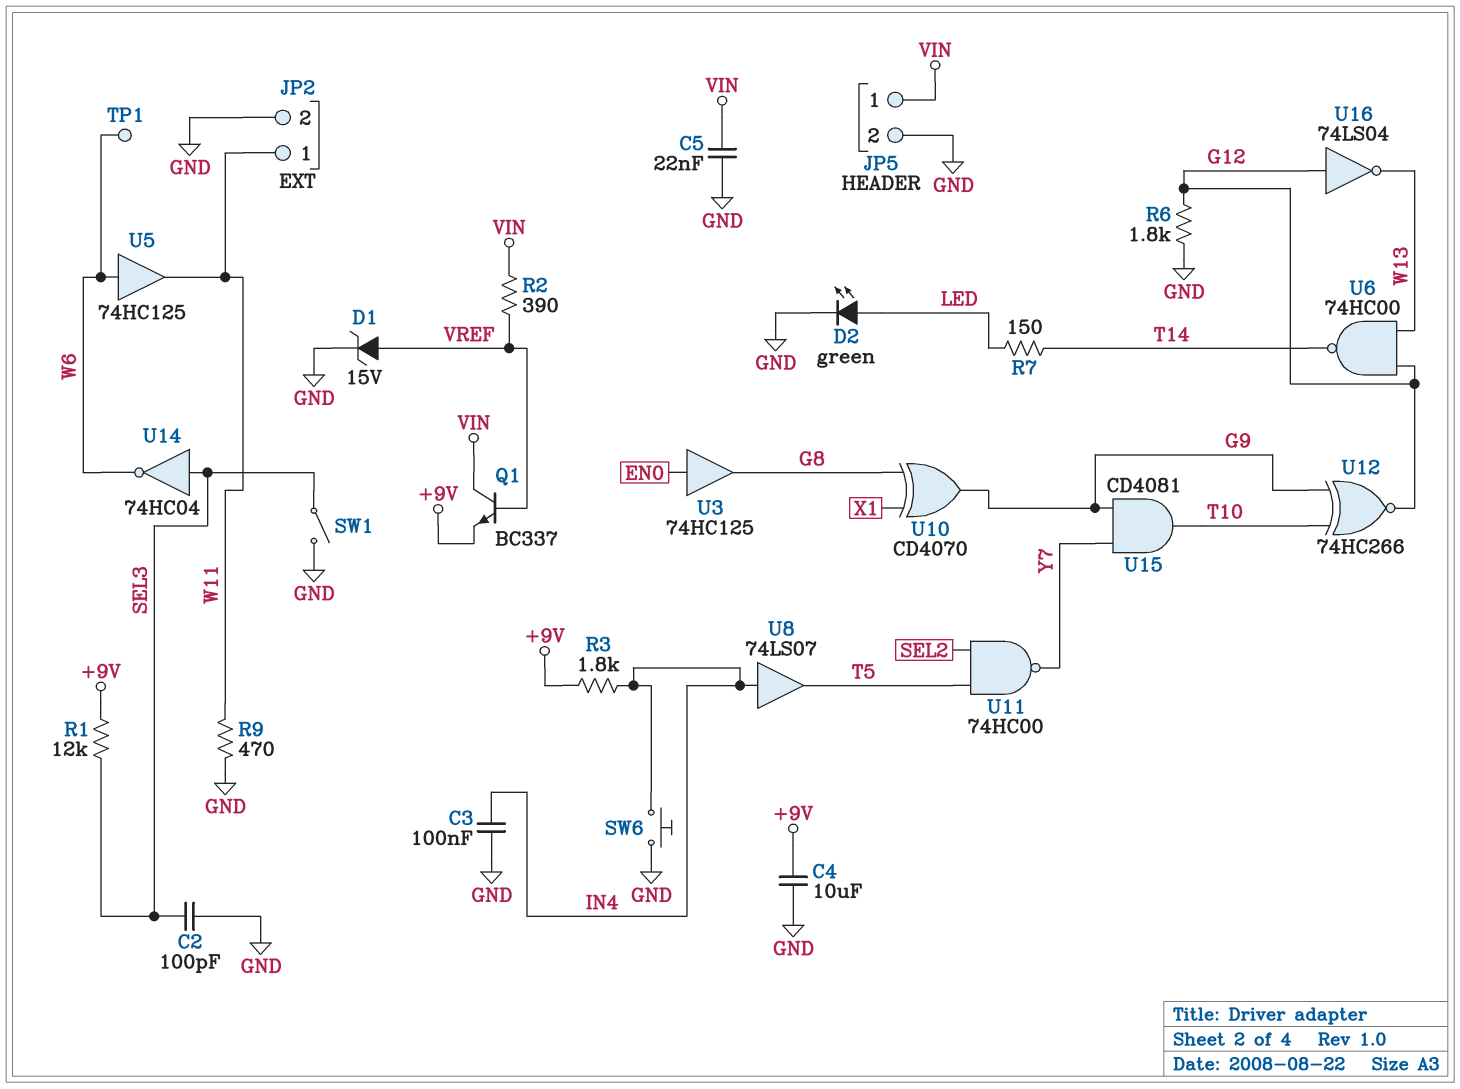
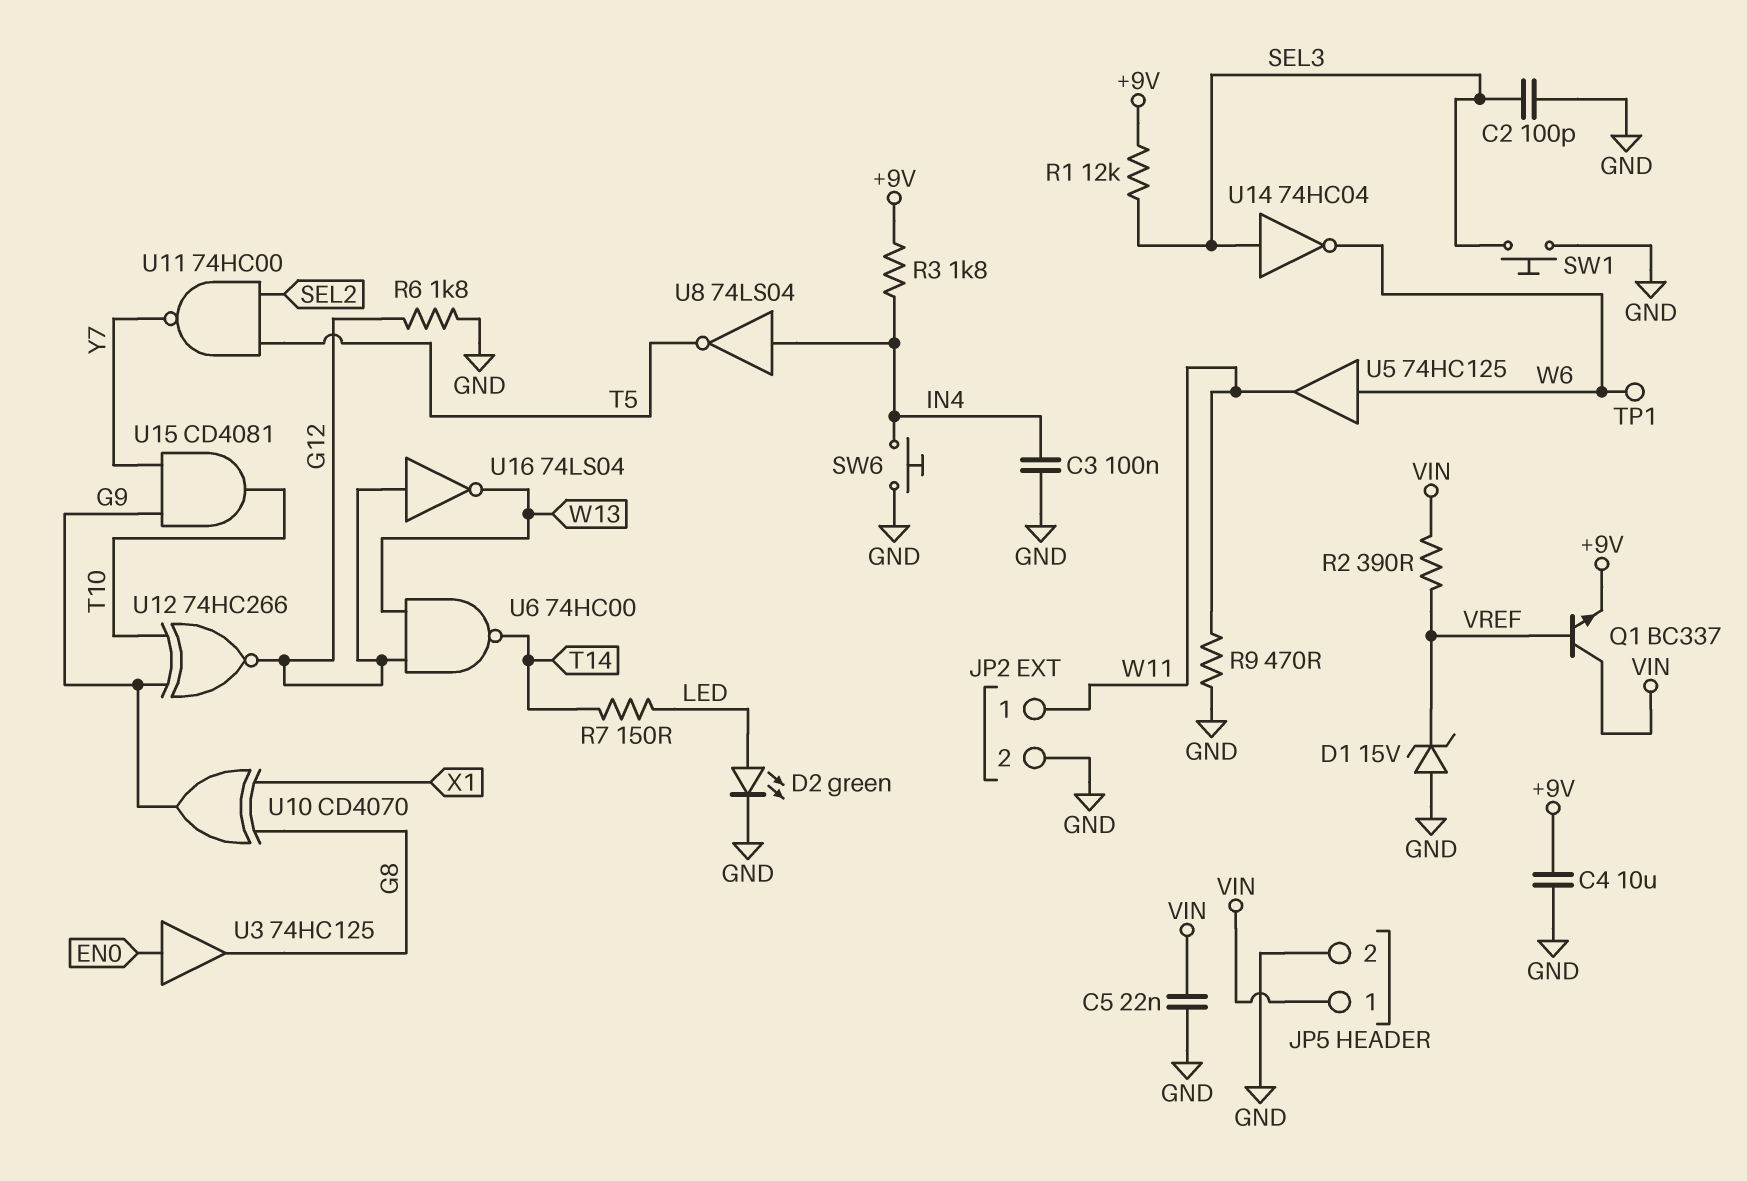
D1: zener 15V (A VREF, K GND) -> zener 15V (A GND, K VREF)
SW1: switch (GND, SEL3) -> button (GND, SEL3)
U8: buffer 74LS07 (in IN4, out T5) -> NOT 74LS04 (in IN4, out T5)

